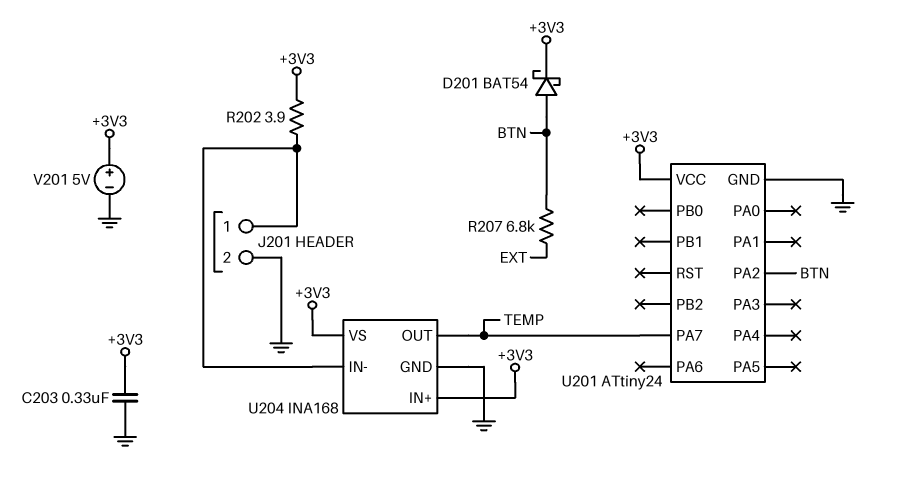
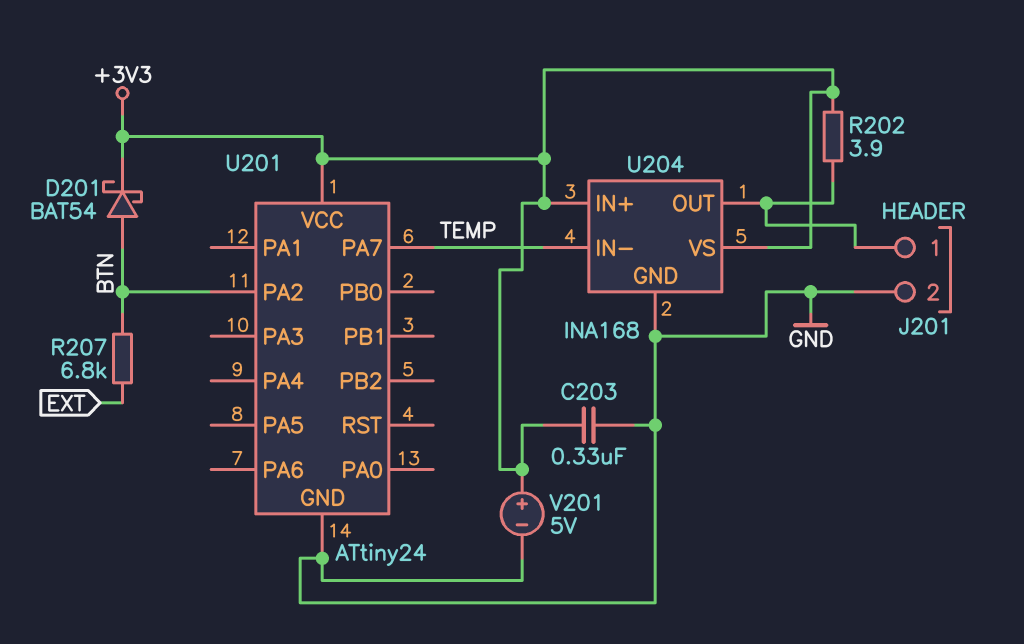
U204 pin IN-: J201/1 -> TEMP
U204 pin OUT: TEMP -> J201/1

